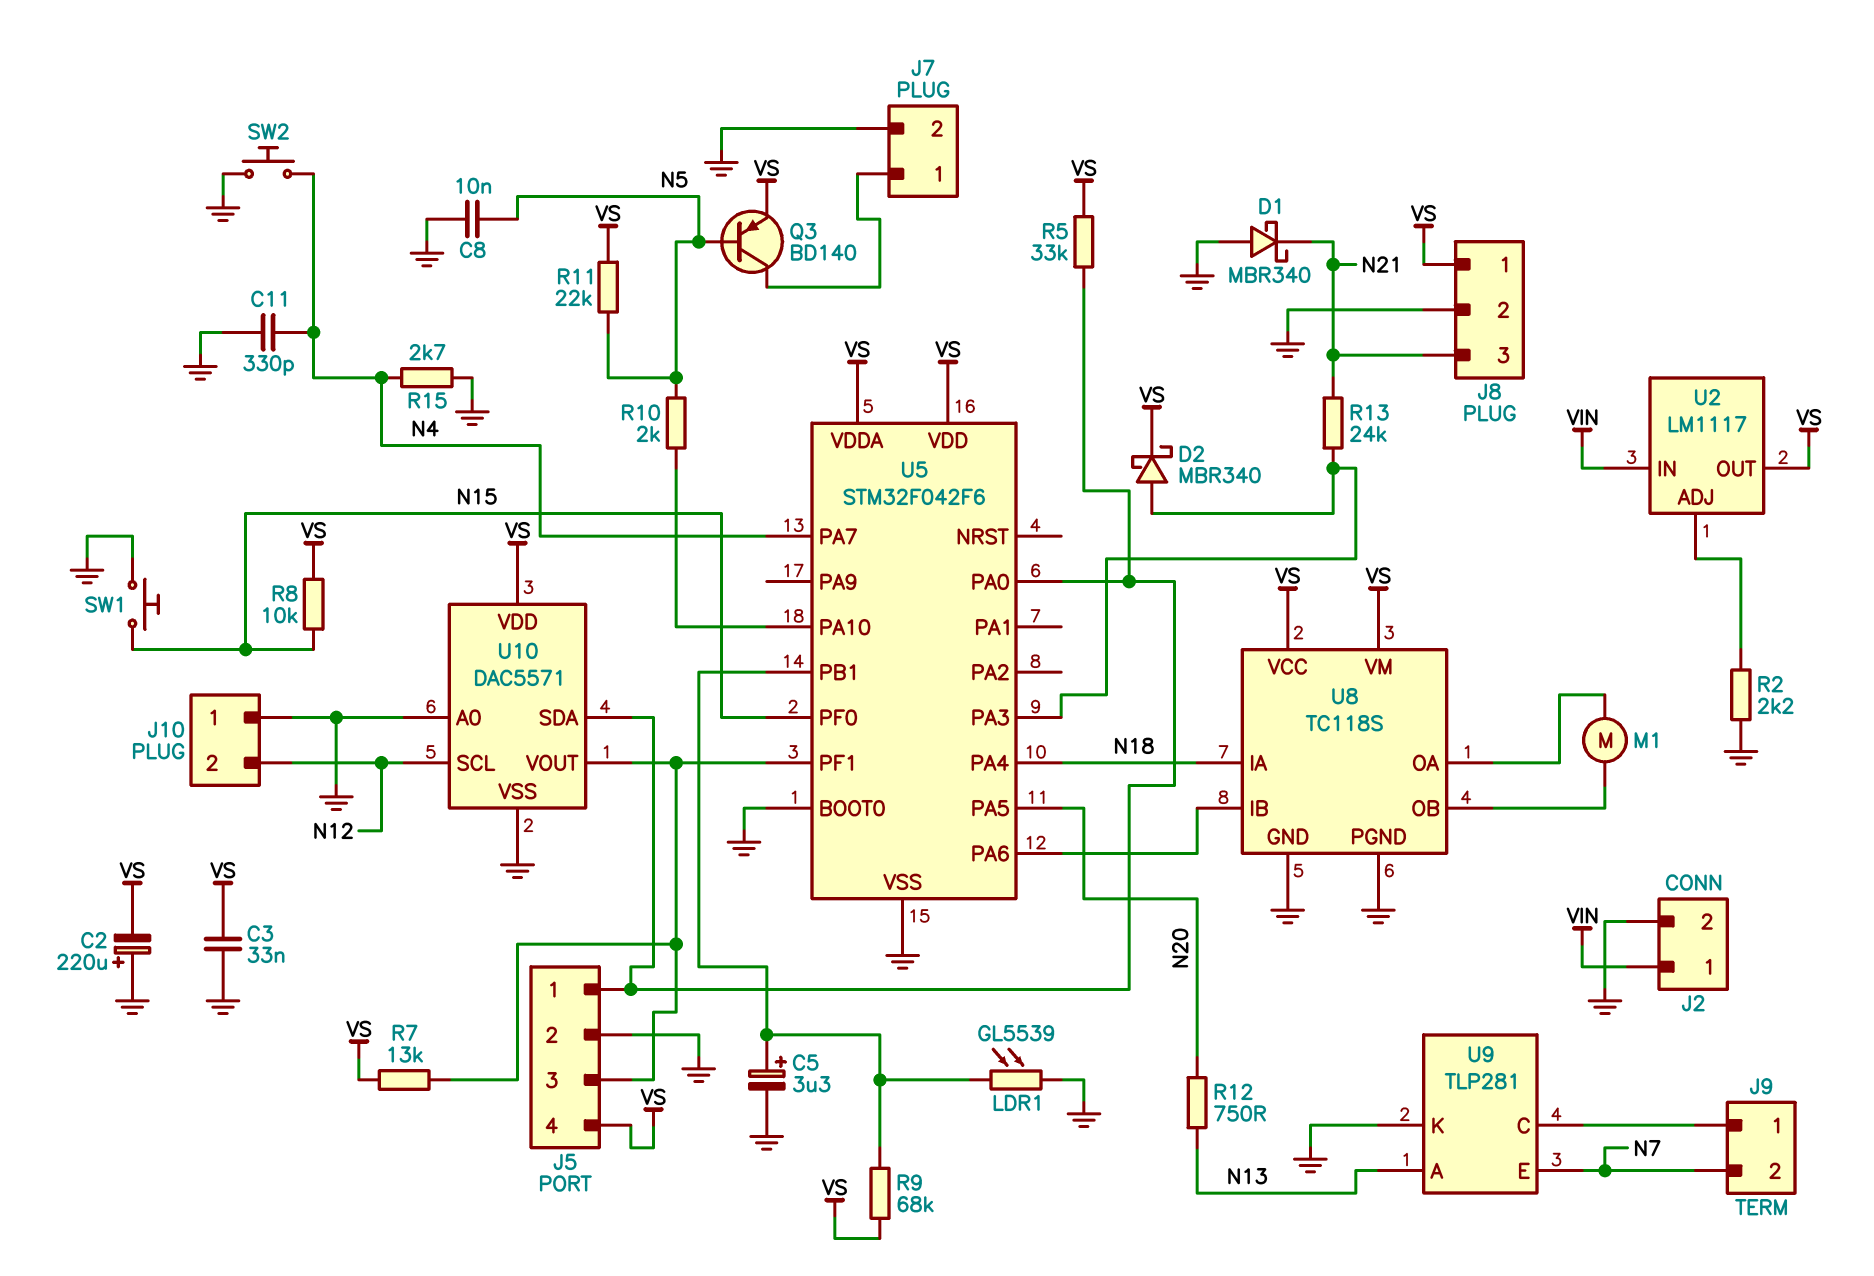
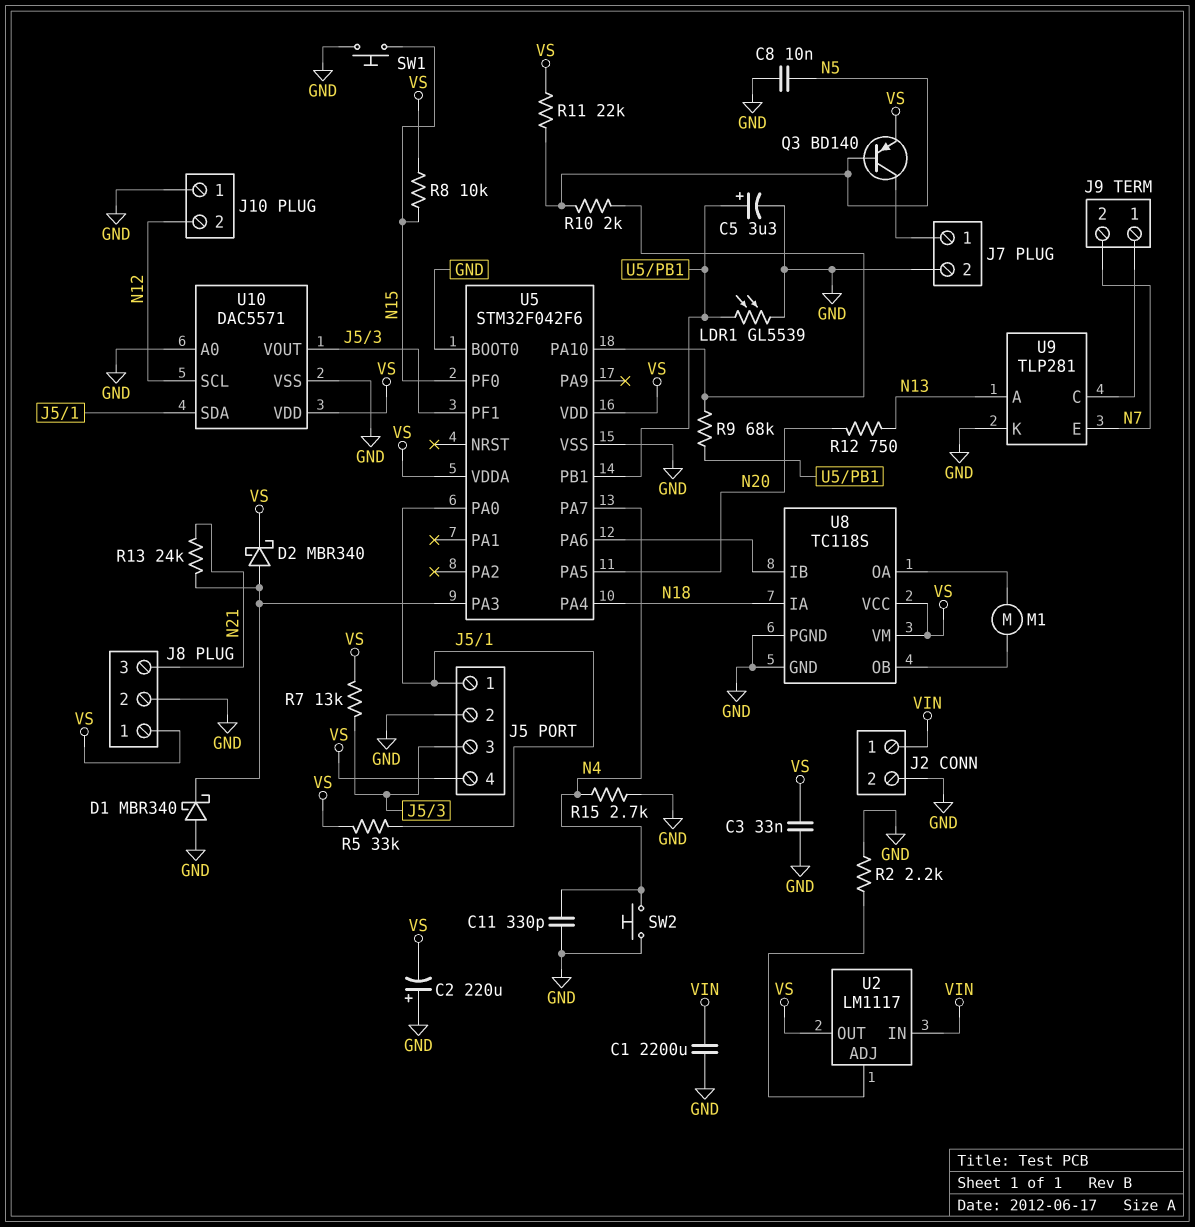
C1: none -> 2200uF (GND, VIN)
D1: schottky MBR340 (A GND, K N21) -> schottky MBR340 (A GND, K U5/PA3)
R9: 68k (U5/PB1, VS) -> 68k (U5/PA10, U5/PB1)

